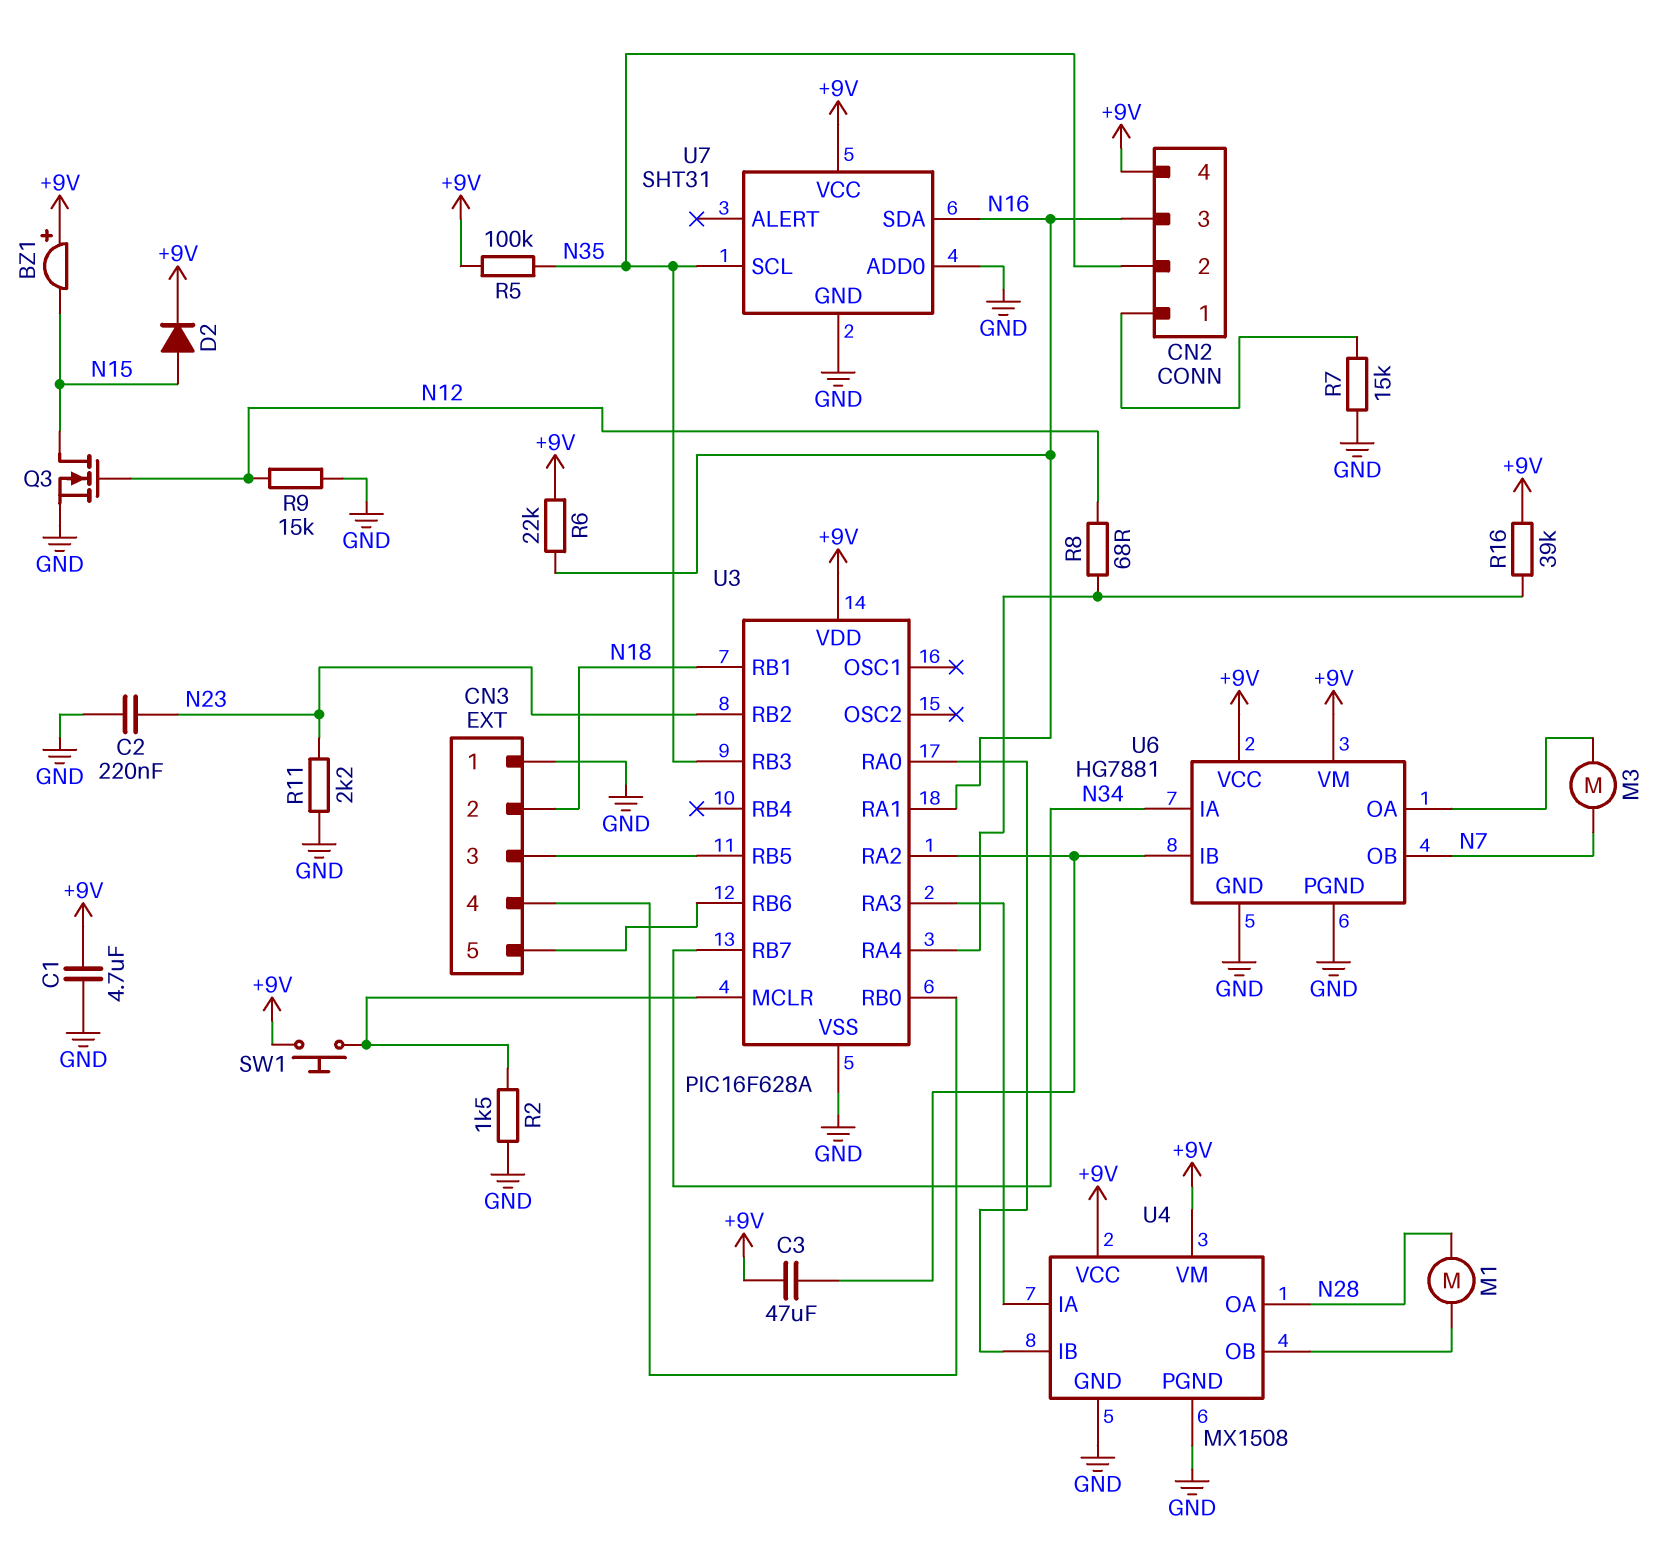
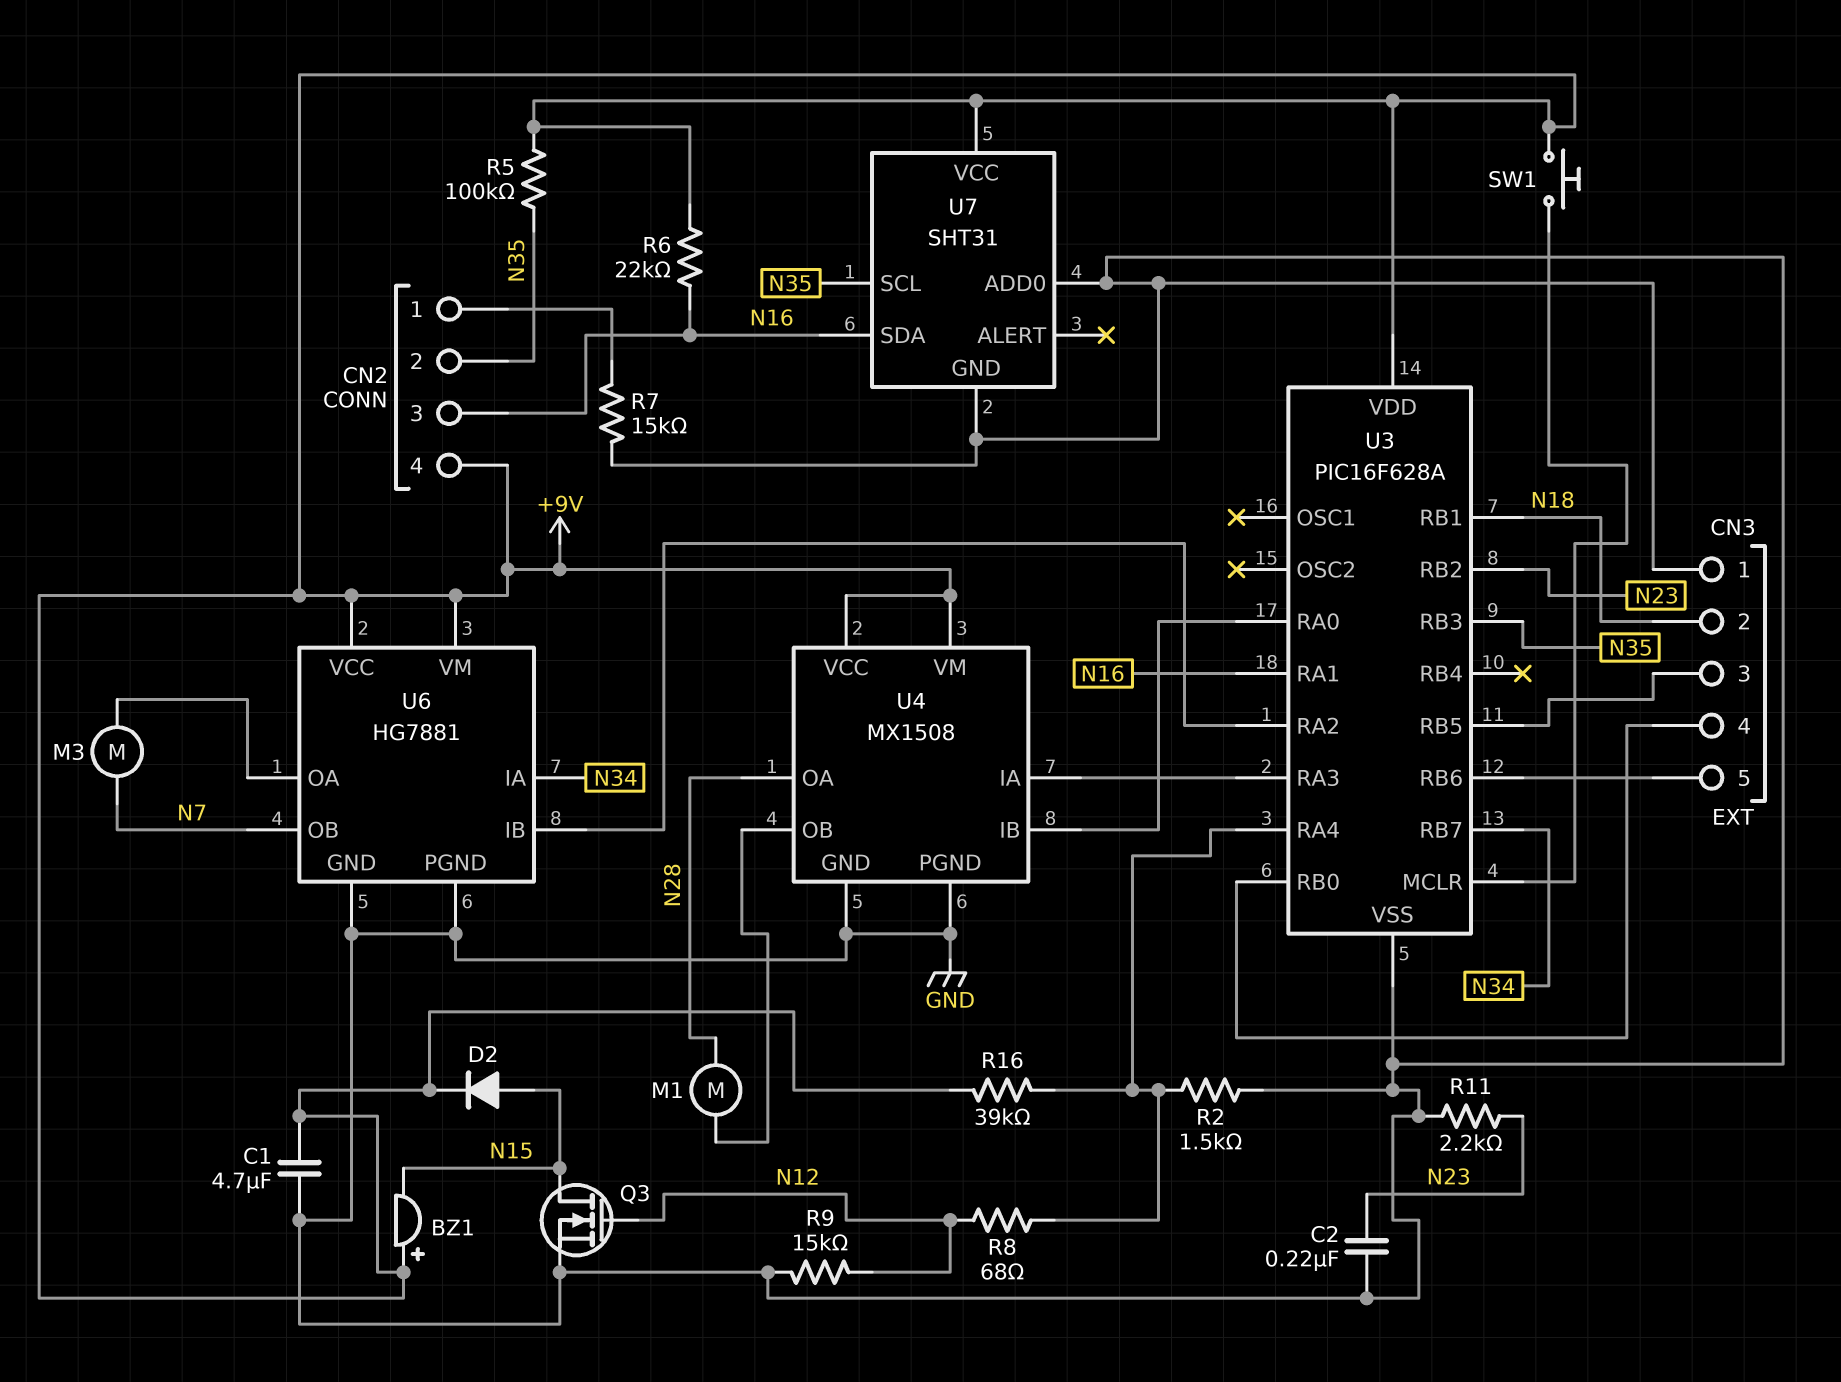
C3: 47uF (+9V, U3/RA2) -> none
R2: 1.5k (GND, U3/MCLR) -> 1.5k (GND, U3/RA4)

